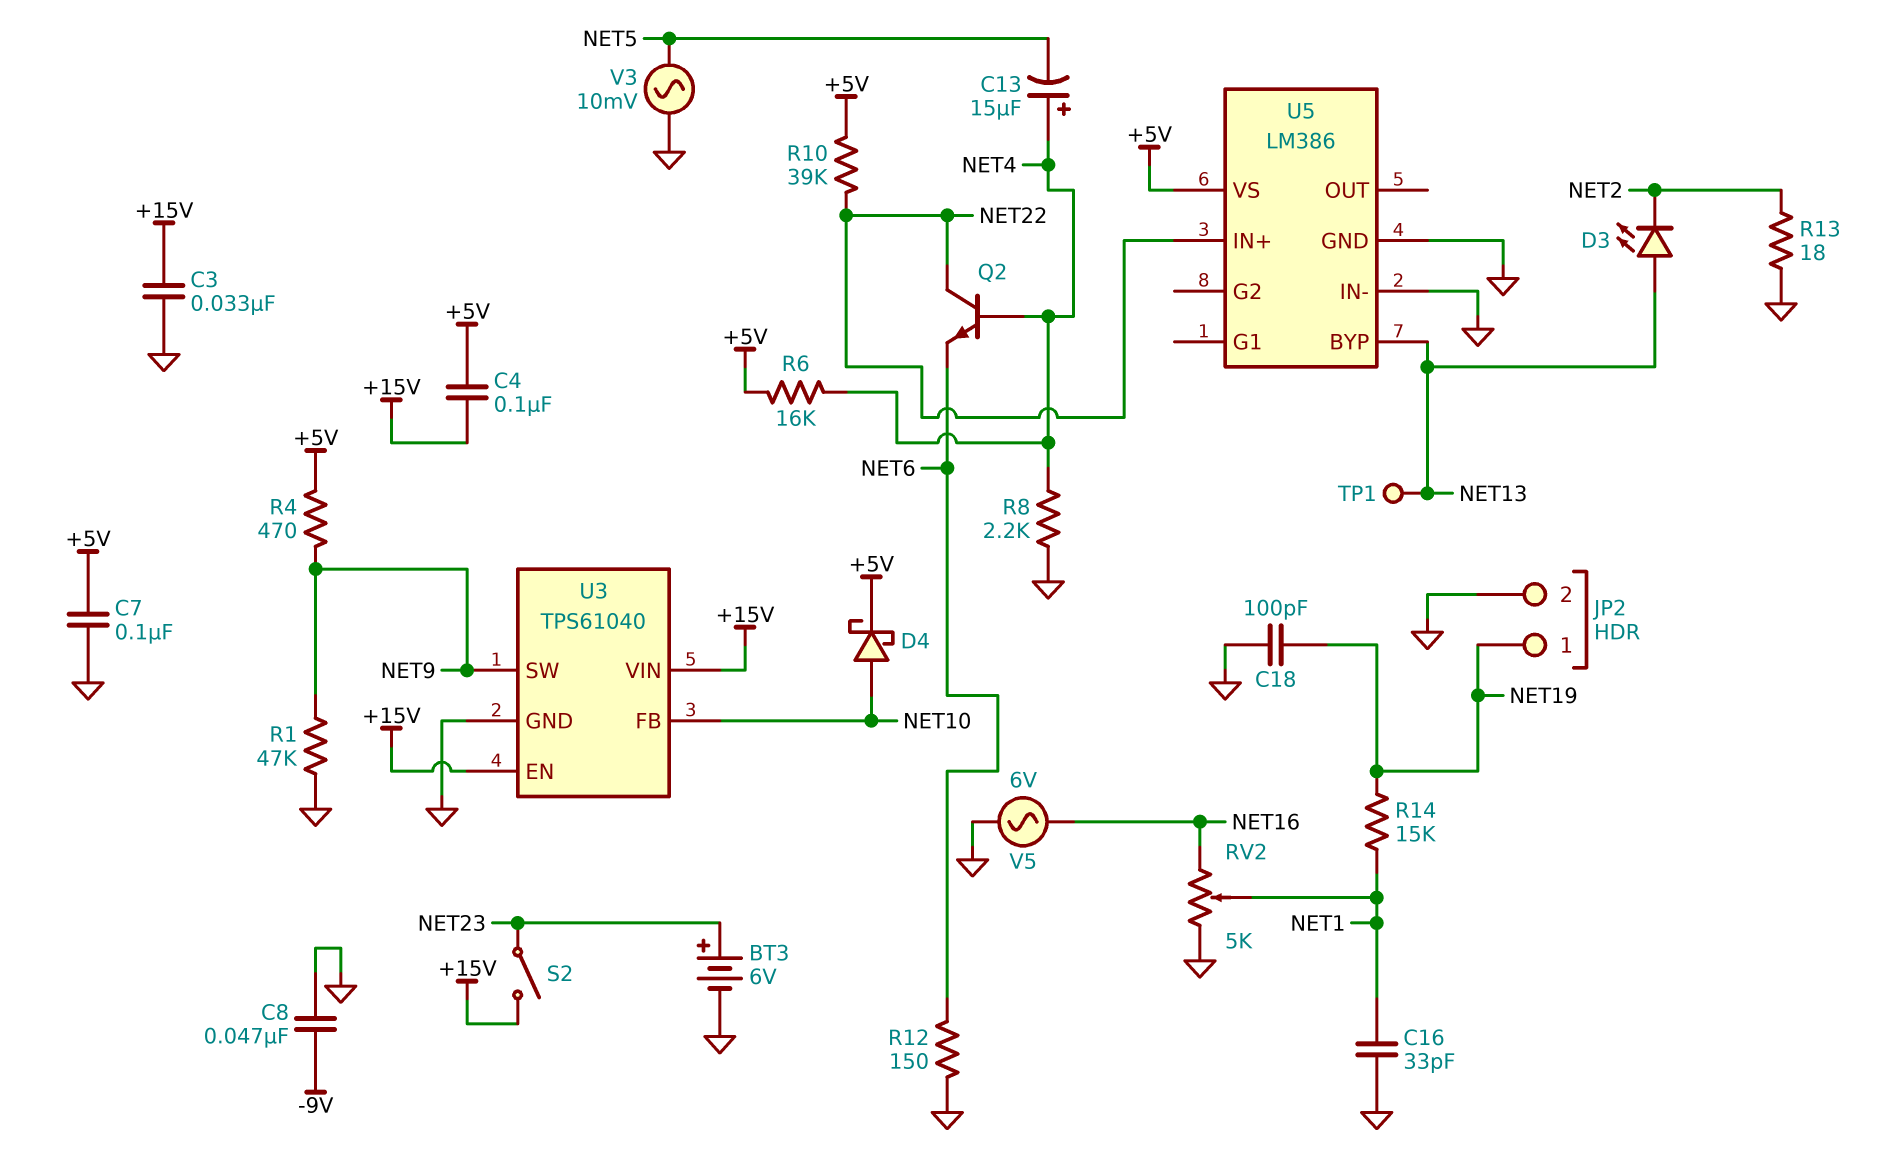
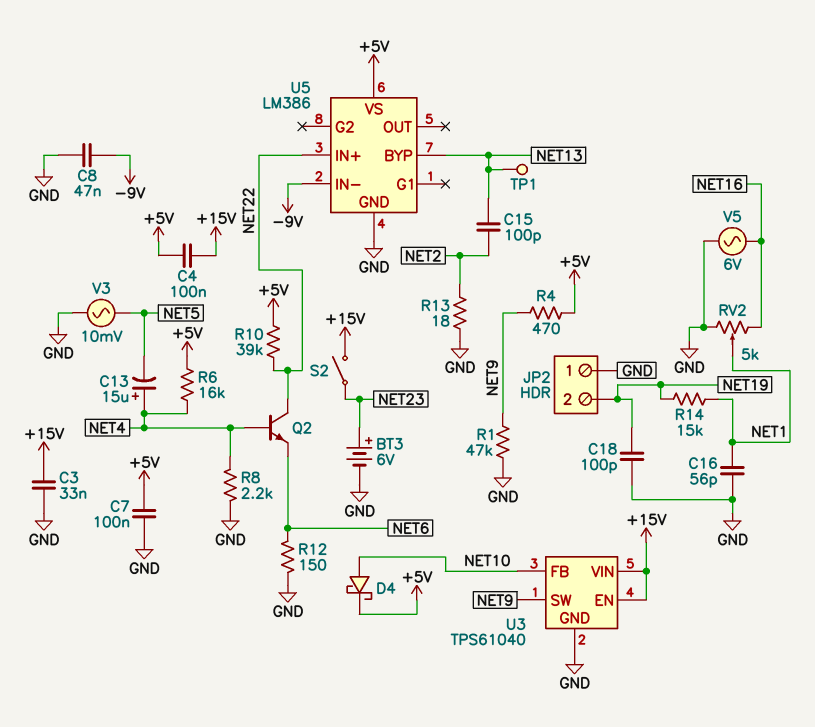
C15: none -> 100pF (NET2, NET13)
C16: 33pF (GND, NET1) -> 56pF (GND, NET1)
D3: LED (A NET13, K NET2) -> none
JP2 pin 1: NET19 -> GND
JP2 pin 2: GND -> NET19
U5 pin IN-: GND -> -9V

